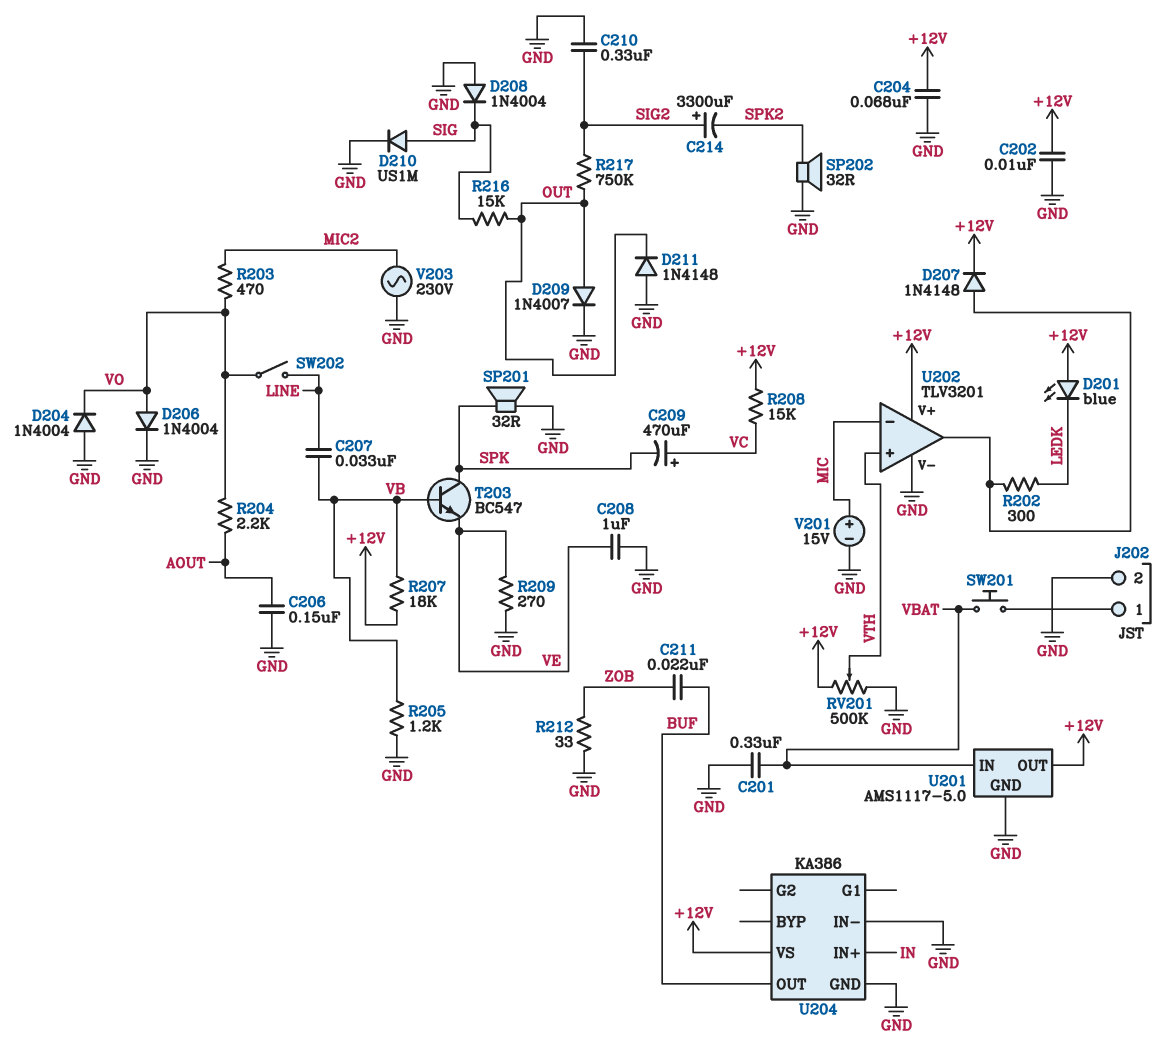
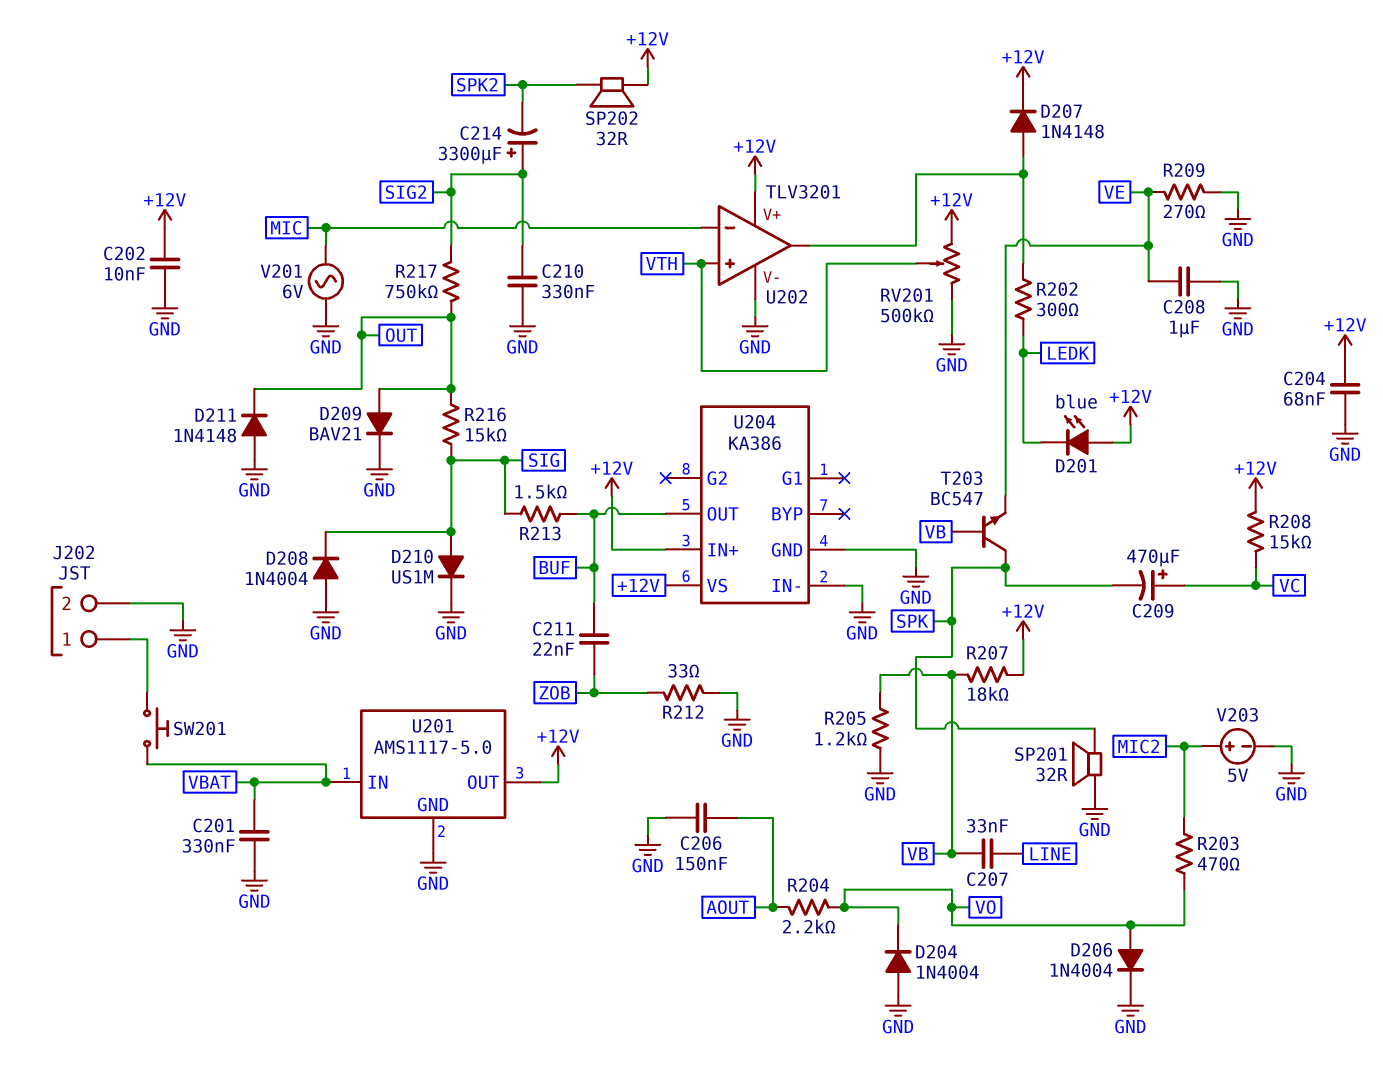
D209: diode 1N4007 (A OUT, K GND) -> diode BAV21 (A OUT, K GND)
R213: none -> 1.5k (BUF, SIG)
SP202: speaker 32R (GND, SPK2) -> speaker 32R (+12V, SPK2)
SW202: switch (LINE, VO) -> none
U204 pin IN+: IN -> +12V
V201: 15V (plus MIC, minus GND) -> AC 6V (GND, MIC)
V203: AC 230V (GND, MIC2) -> 5V (plus MIC2, minus GND)

